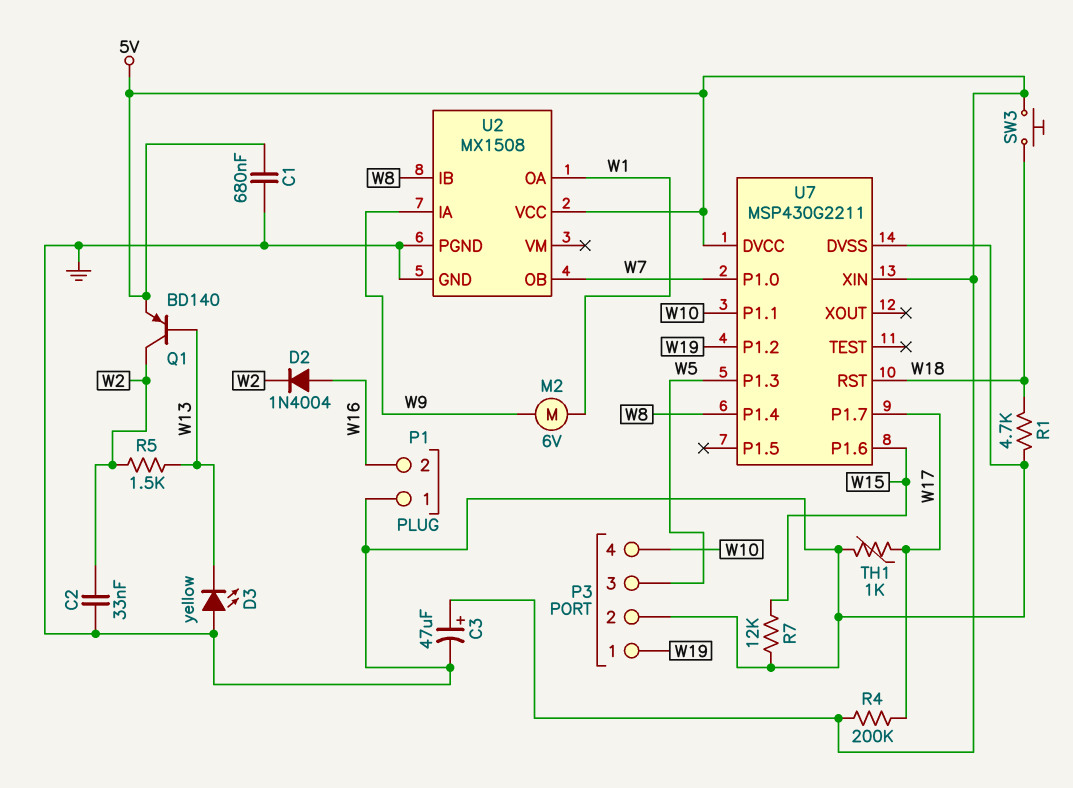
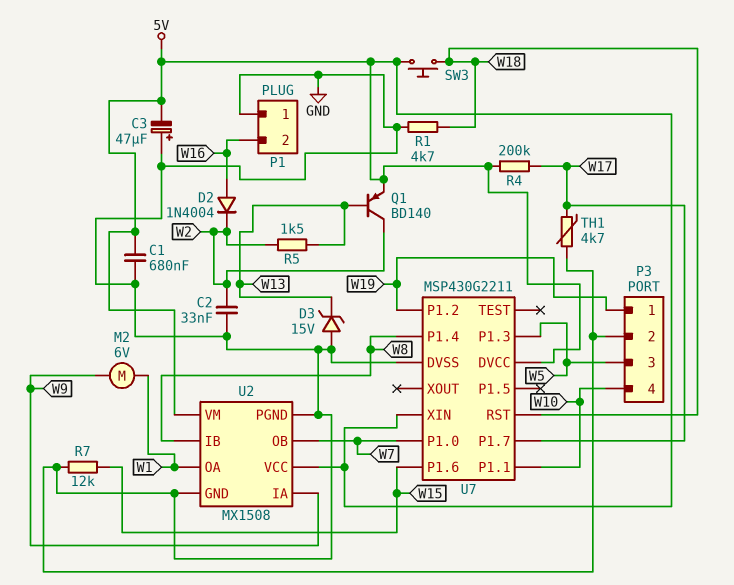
C3: 47uF (plus 5V, minus GND) -> 47uF (plus GND, minus 5V)
D3: LED yellow (A GND, K W13) -> zener 15V (A GND, K W13)
TH1: 1k (GND, W17) -> 4.7k (GND, W17)
U2 pin VM: none -> 5V

